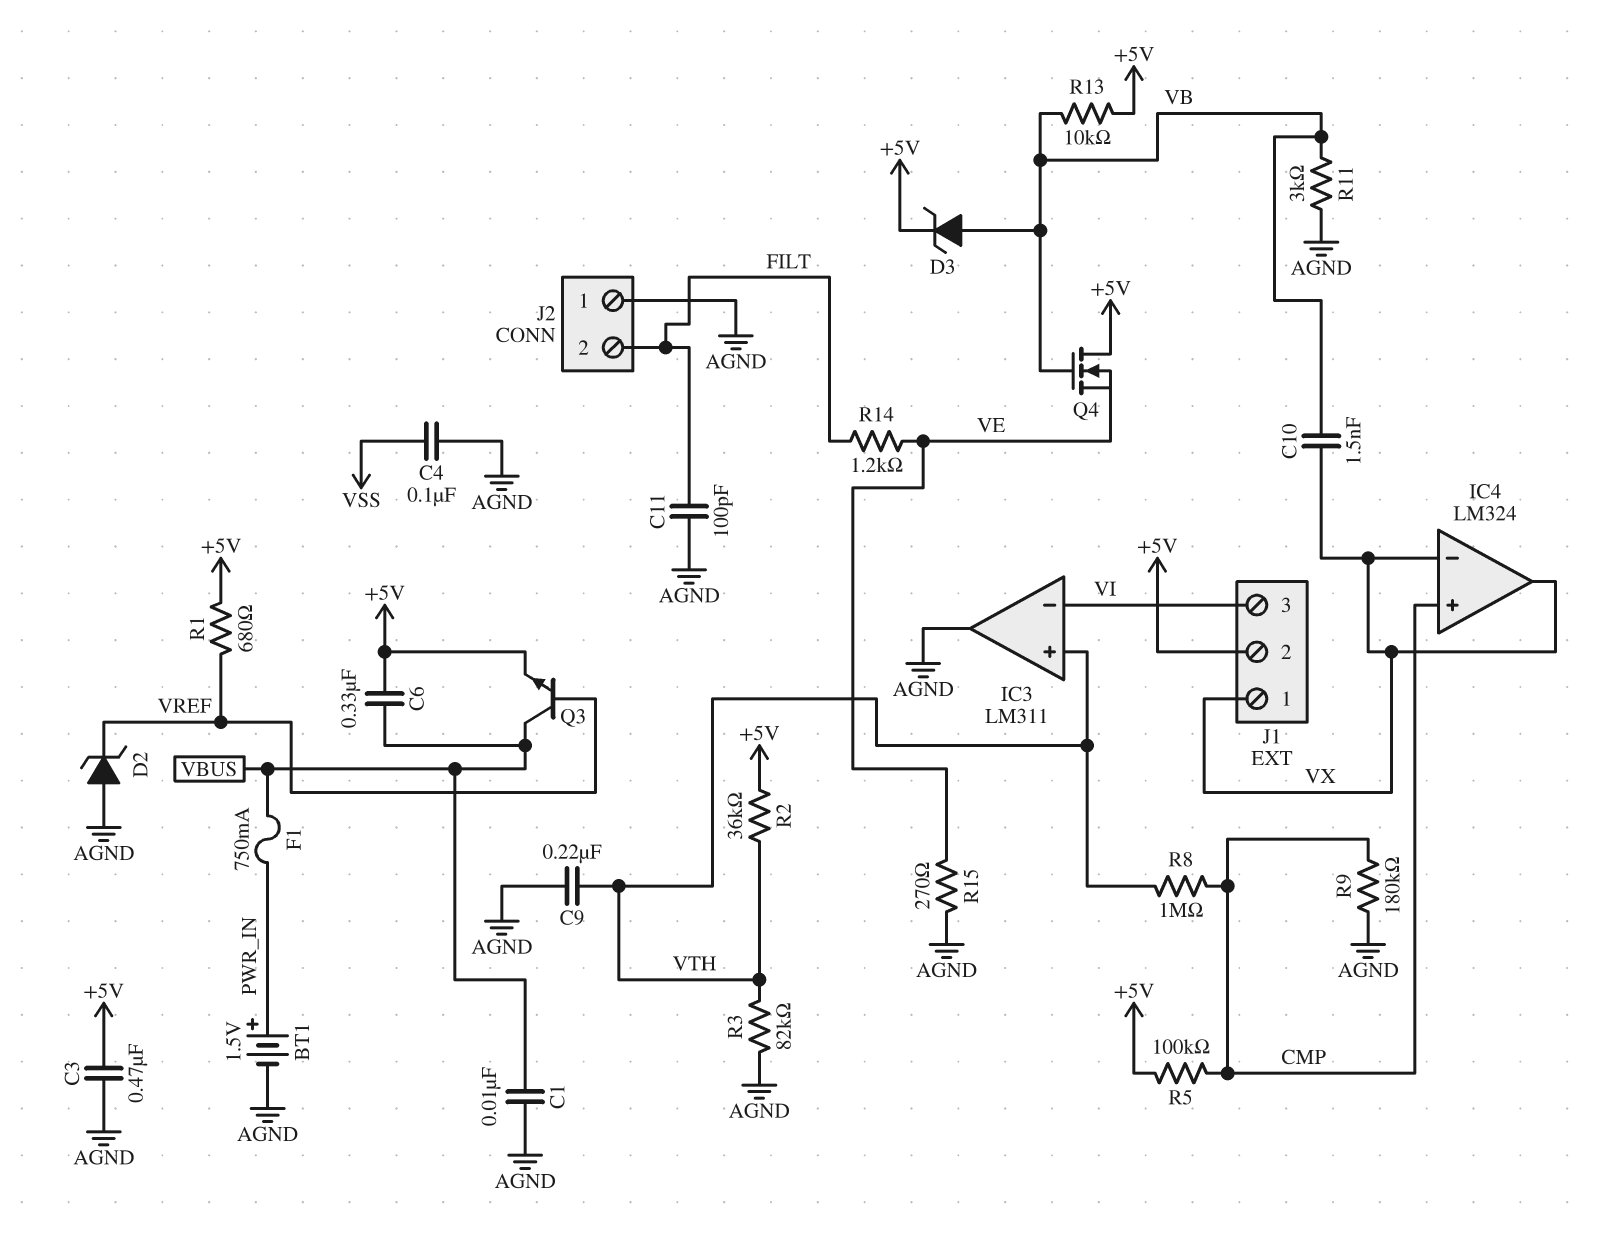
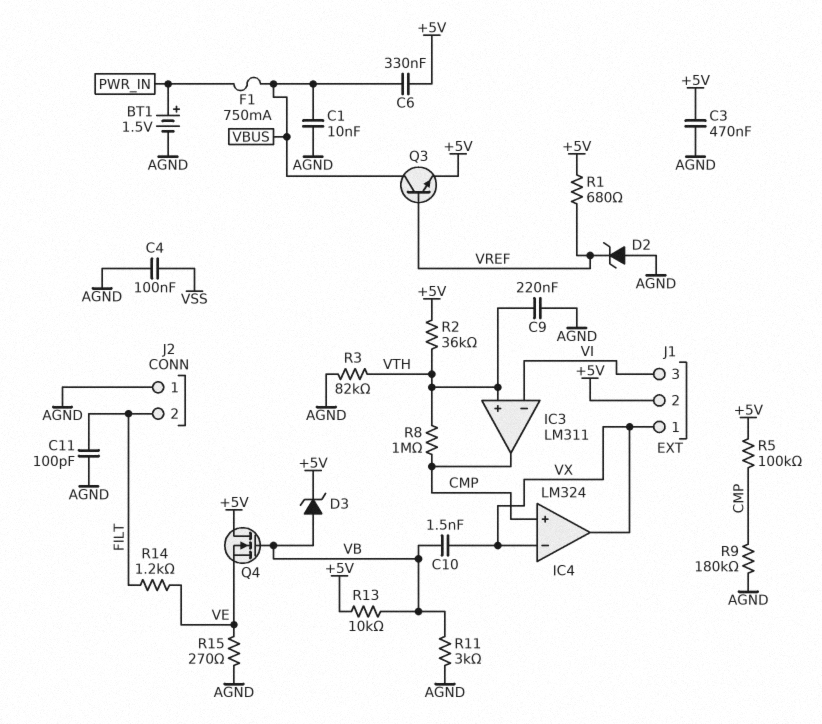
IC3 pin out: AGND -> CMP

